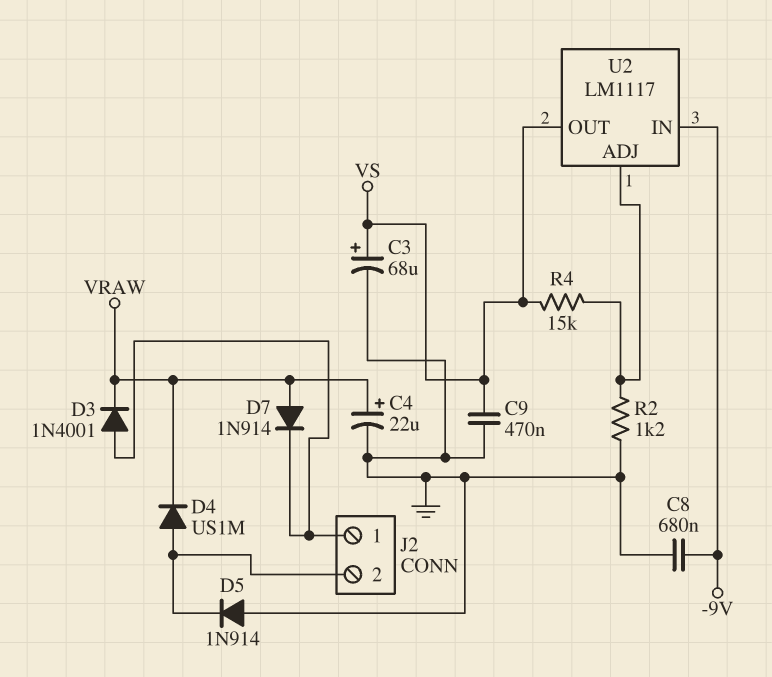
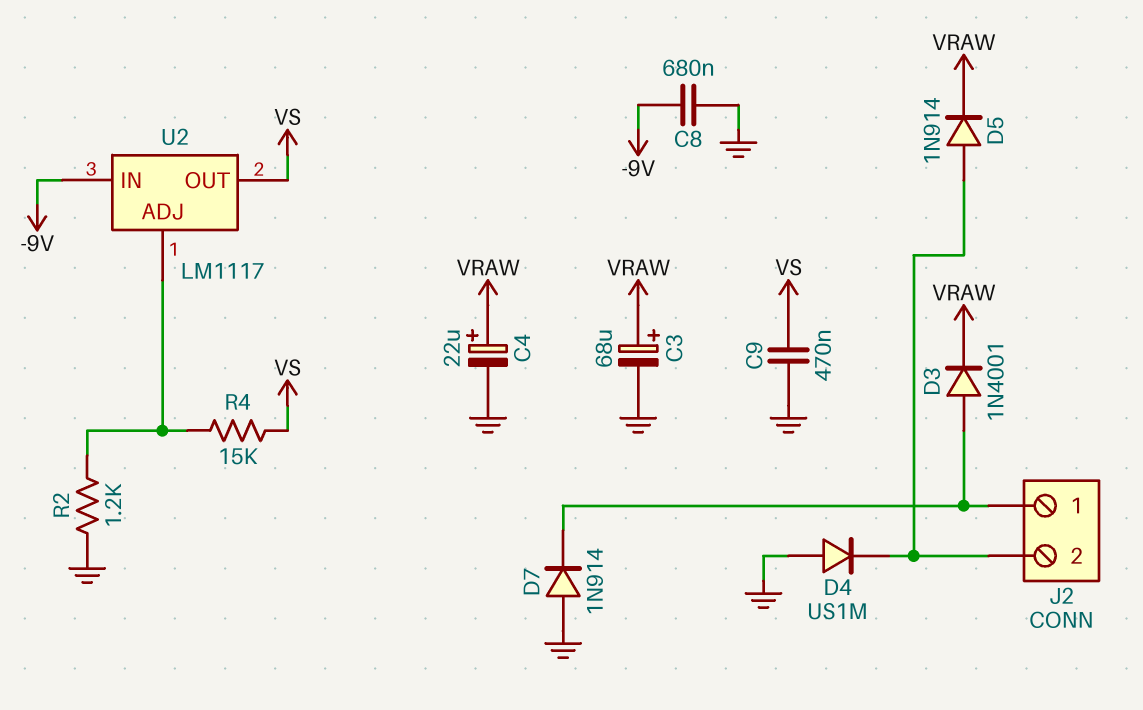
C3: 68uF (plus VS, minus GND) -> 68uF (plus VRAW, minus GND)
D4: diode US1M (A J2/2, K VRAW) -> diode US1M (A GND, K J2/2)
D5: diode 1N914 (A GND, K J2/2) -> diode 1N914 (A J2/2, K VRAW)
D7: diode 1N914 (A VRAW, K J2/1) -> diode 1N914 (A GND, K J2/1)

